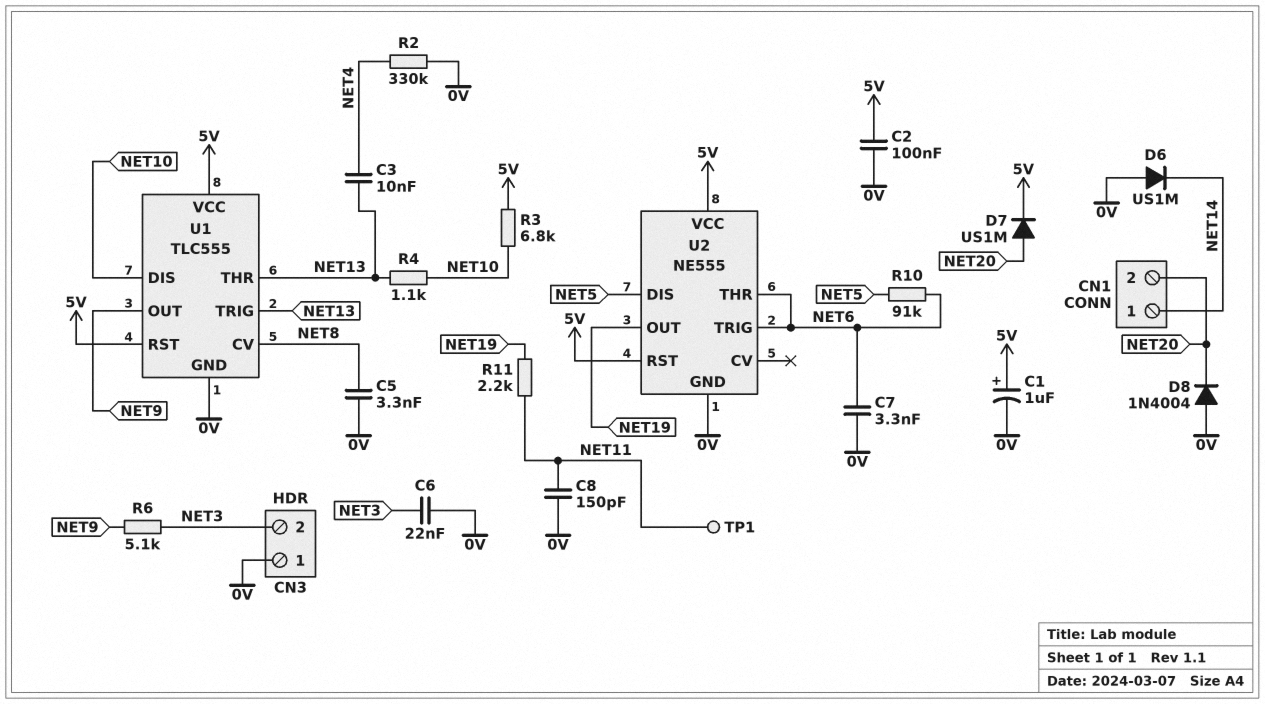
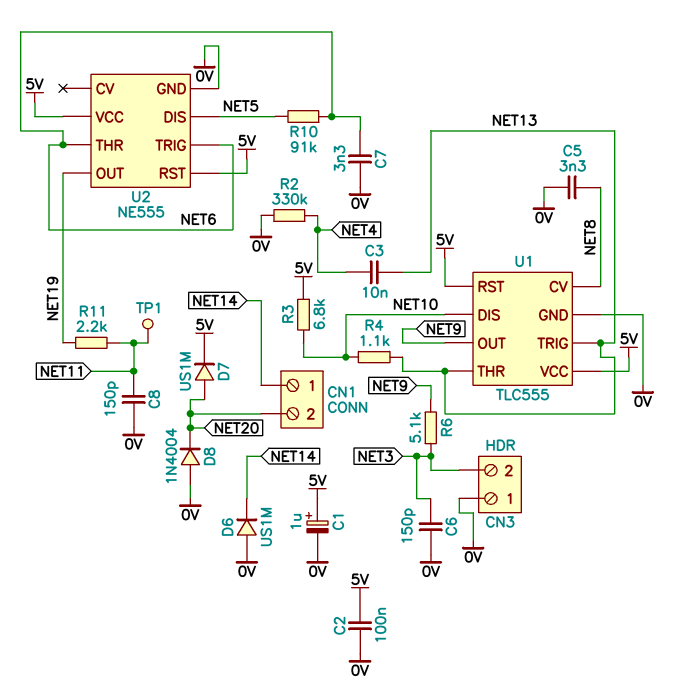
C6: 22nF (0V, NET3) -> 150pF (0V, NET3)

